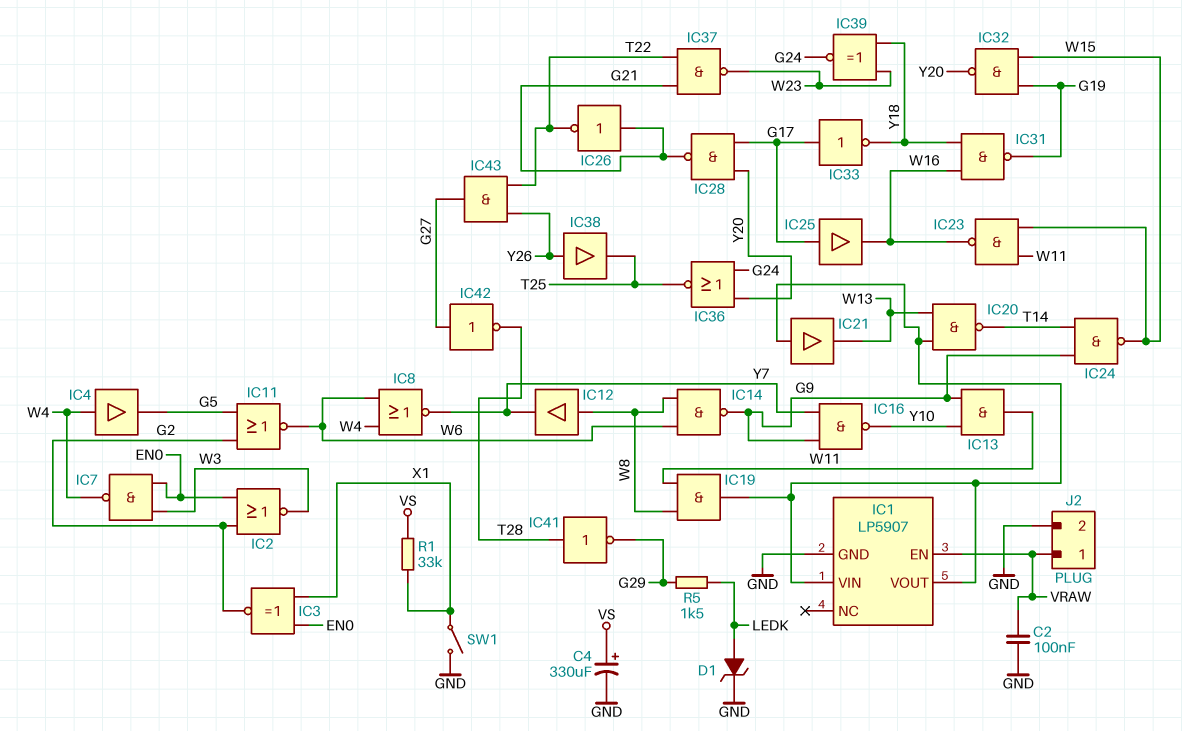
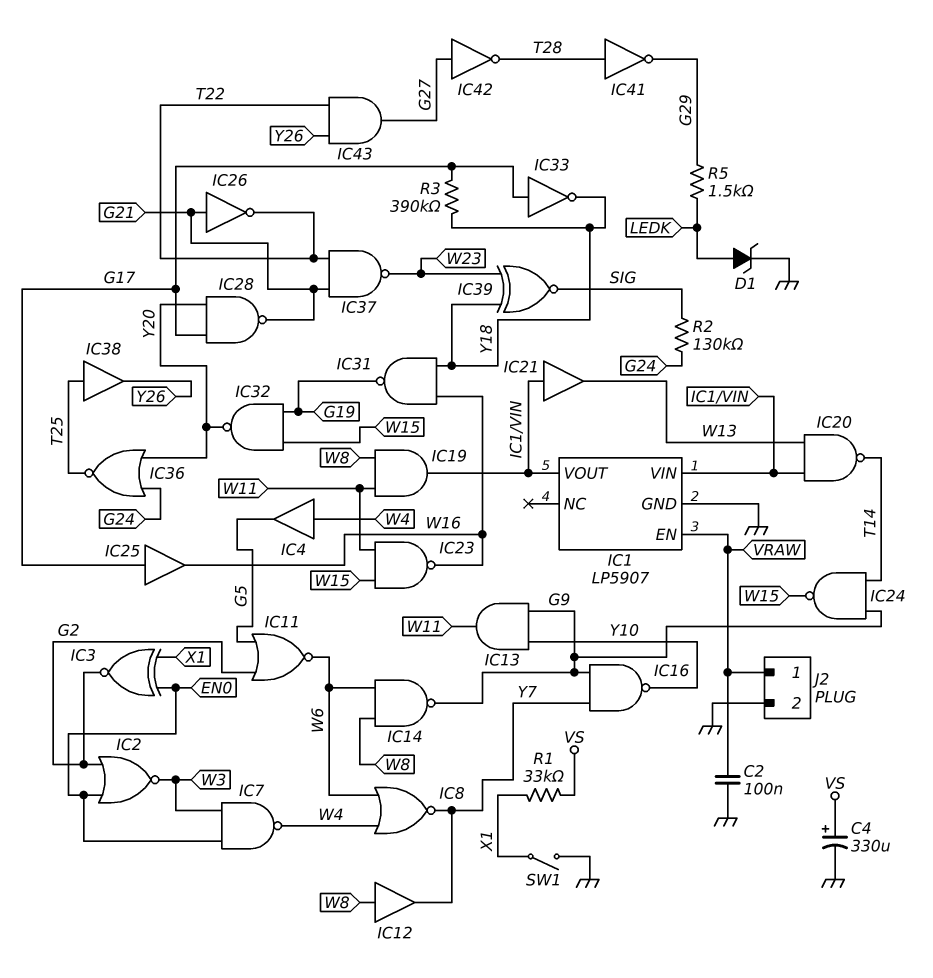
IC38: buffer (in Y26, out T25) -> buffer (in T25, out Y26)
IC39: XNOR (in W23, in Y18, out G24) -> XNOR (in W23, in Y18, out SIG)
R2: none -> 130k (G24, SIG)
R3: none -> 390k (G17, Y18)

